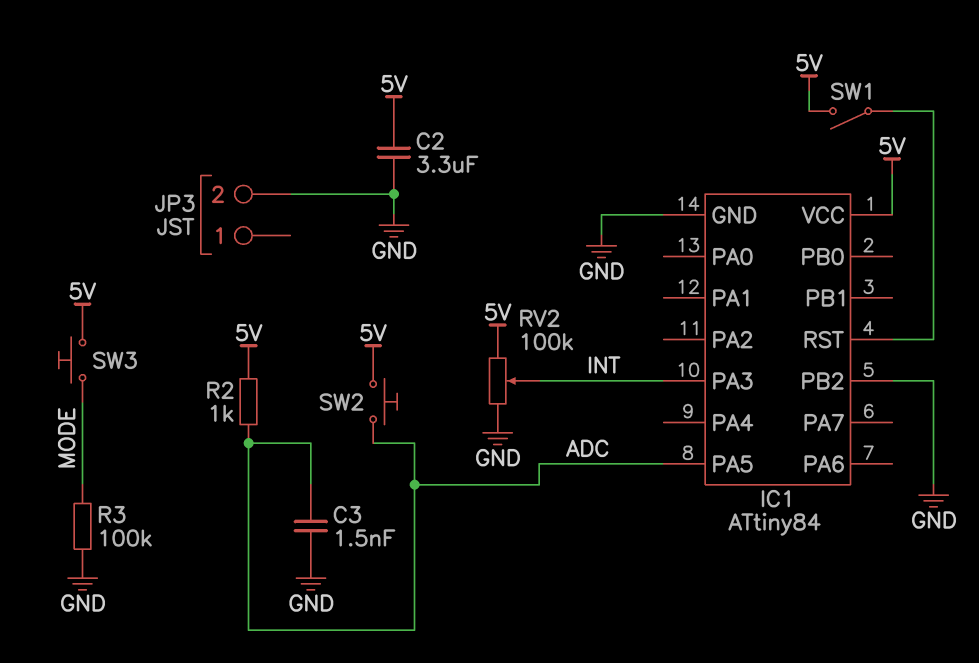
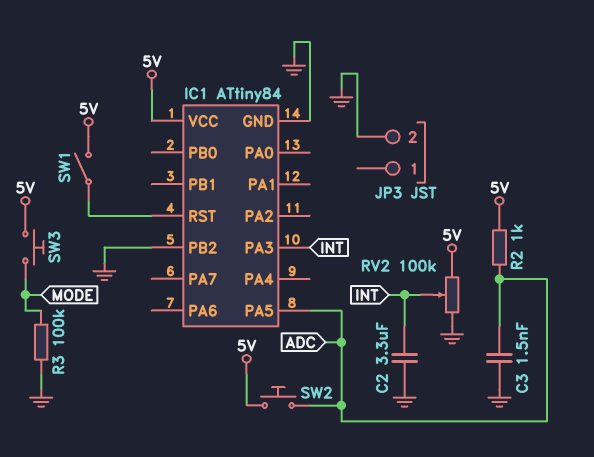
C2: 3.3uF (5V, GND) -> 3.3uF (GND, INT)

